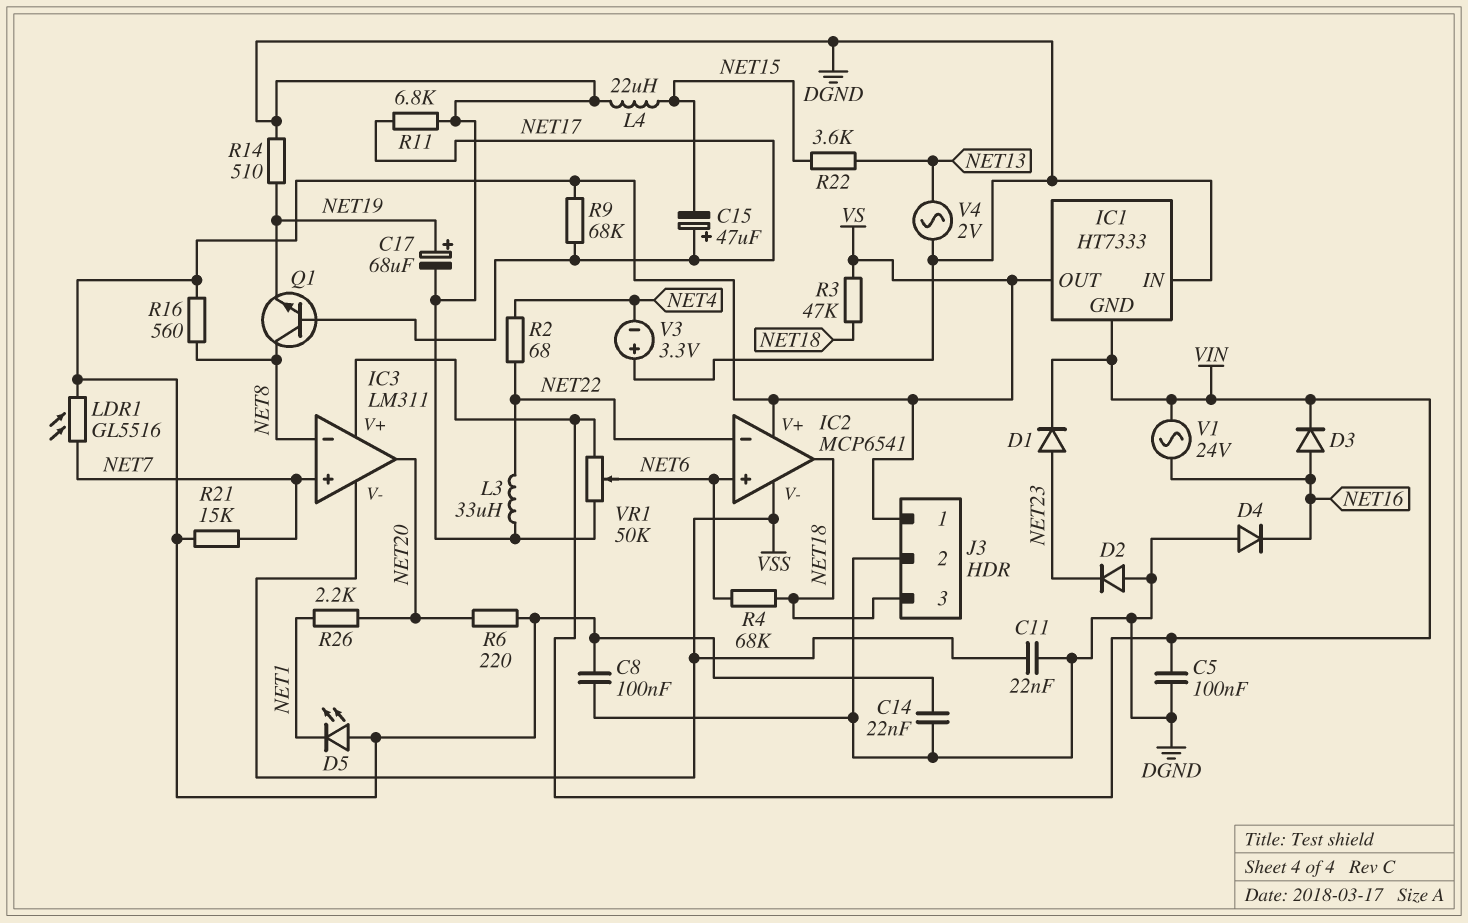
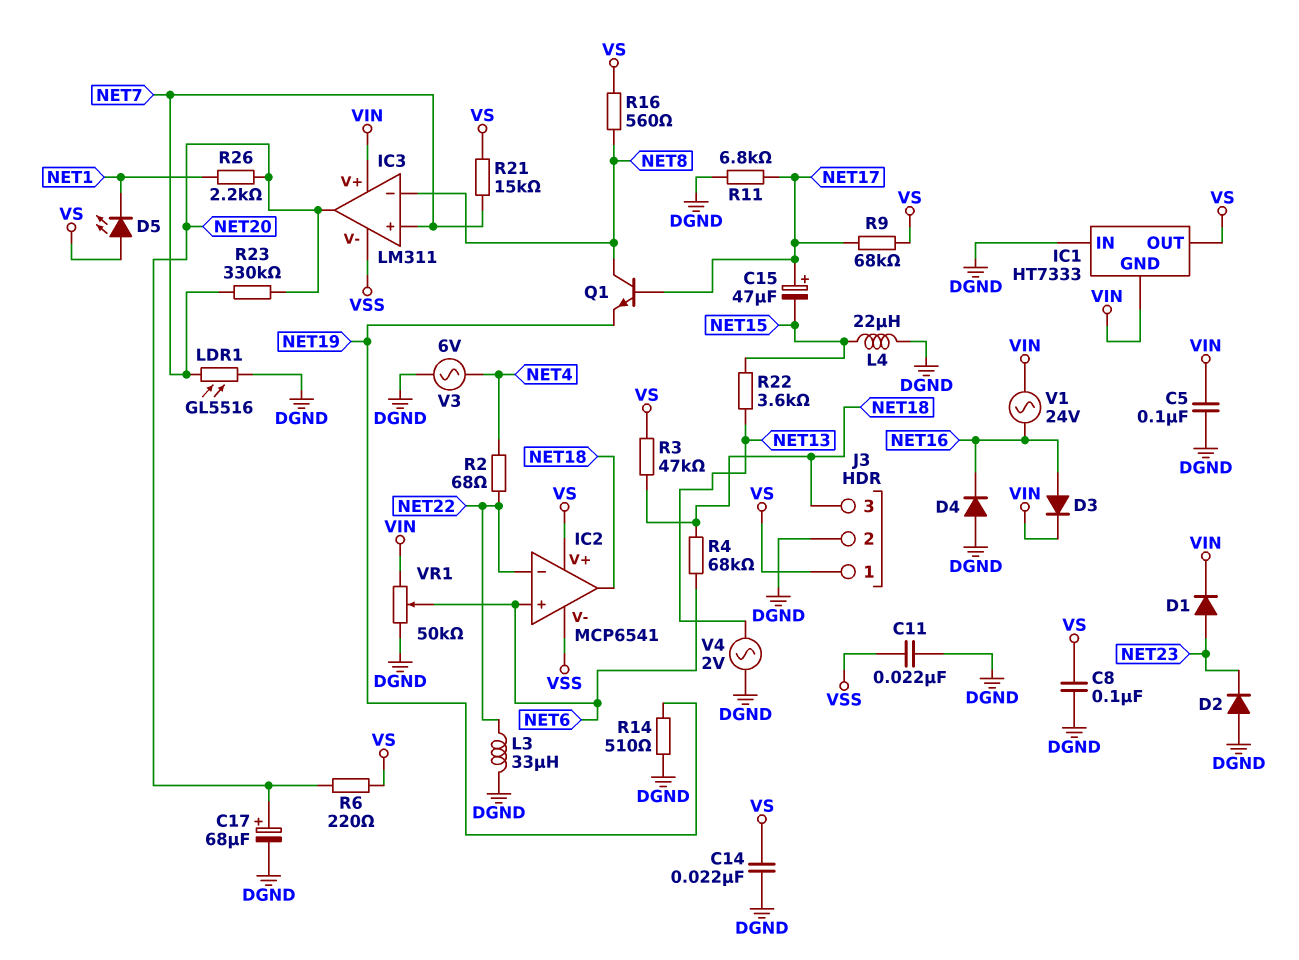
C17: 68uF (plus NET19, minus DGND) -> 68uF (plus NET20, minus DGND)
LDR1: GL5516 (NET7, VS) -> GL5516 (DGND, NET7)
R23: none -> 330k (NET7, NET20)
V3: 3.3V (plus DGND, minus NET4) -> AC 6V (DGND, NET4)

